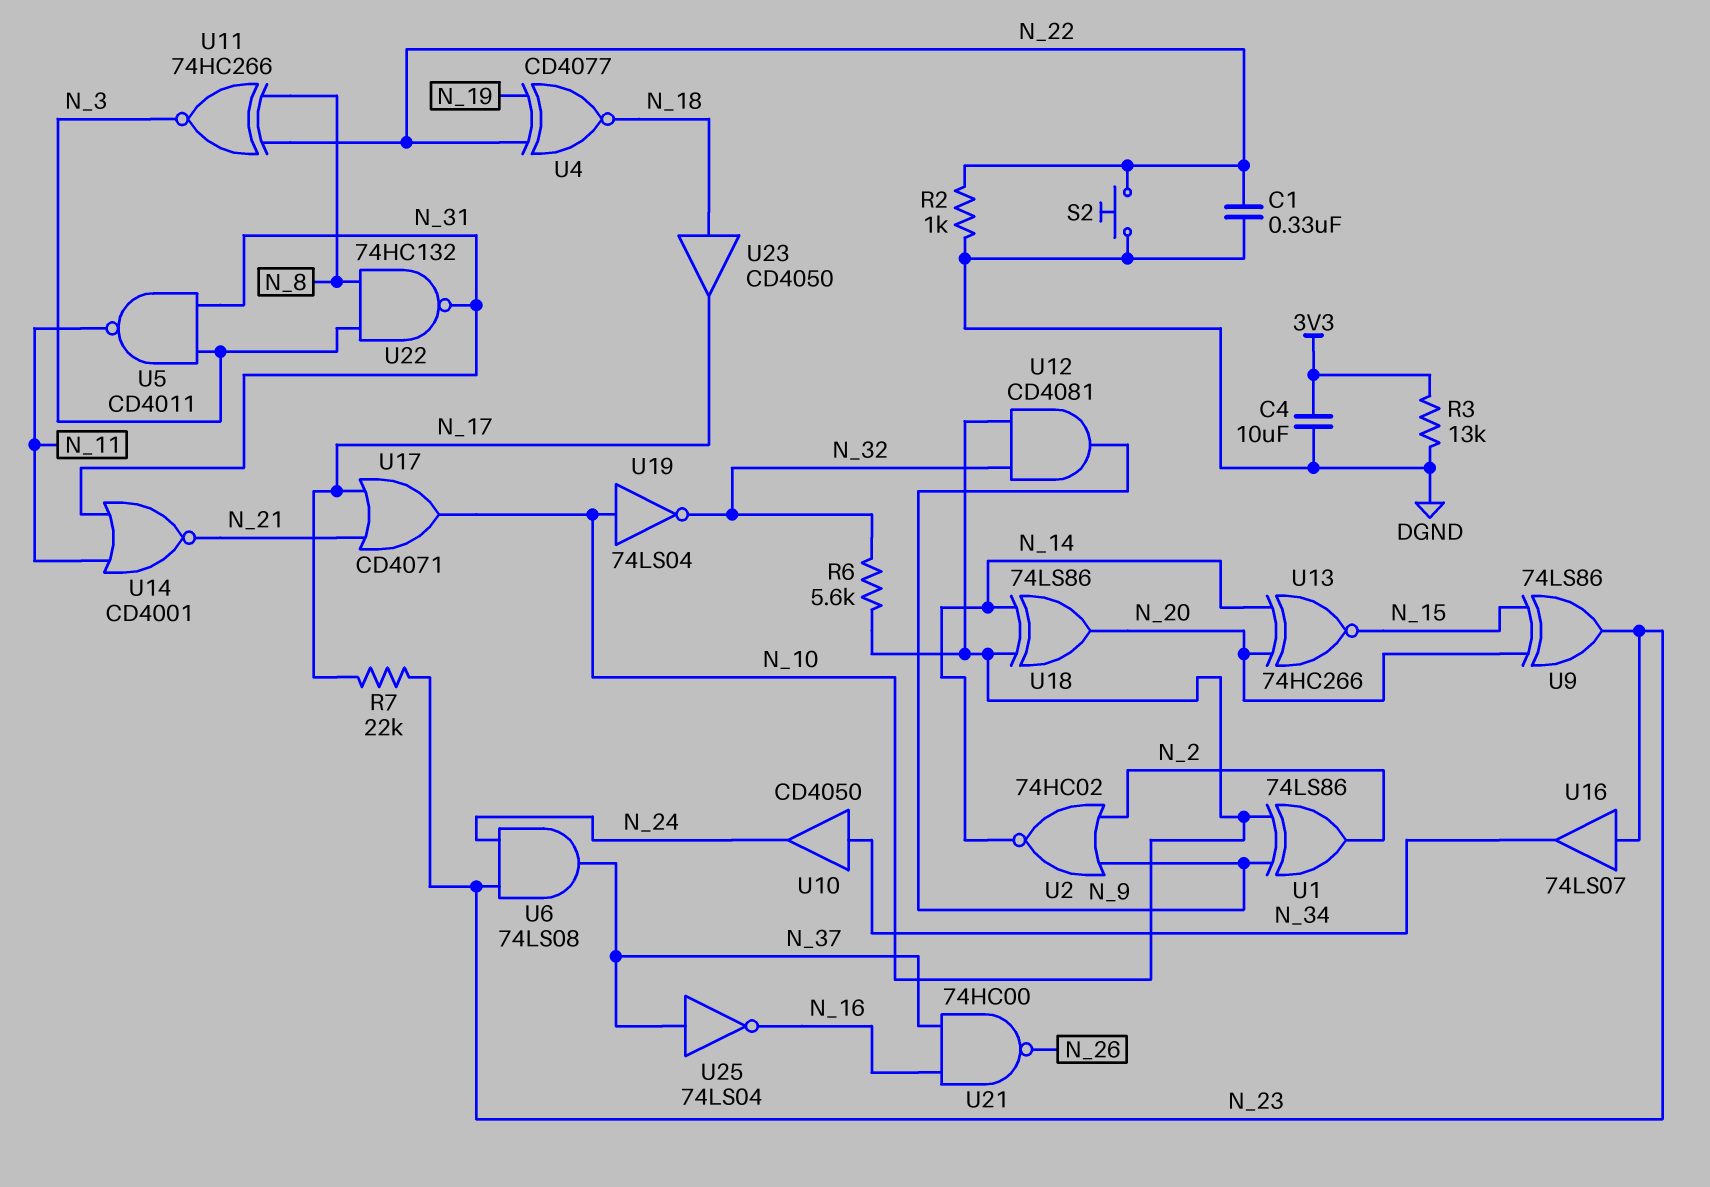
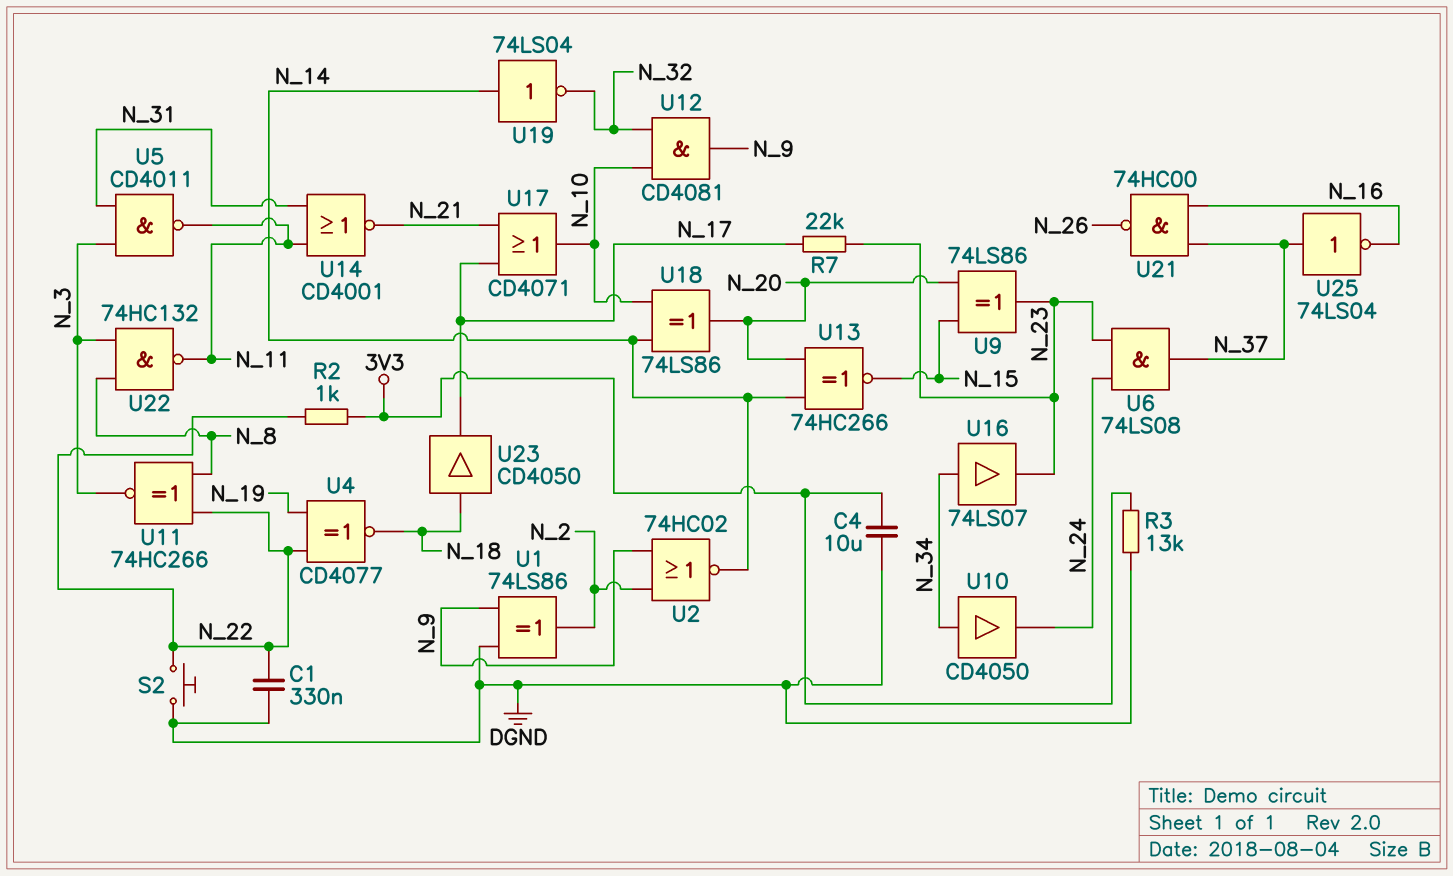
R2: 1k (DGND, N_22) -> 1k (3V3, N_22)
R6: 5.6k (N_10, N_32) -> none
U1: XOR 74LS86 (in N_9, in N_10, out N_2) -> XOR 74LS86 (in DGND, in N_9, out N_2)
U16: buffer 74LS07 (in N_23, out N_34) -> buffer 74LS07 (in N_34, out N_23)
U19: NOT 74LS04 (in N_10, out N_32) -> NOT 74LS04 (in N_14, out N_32)
U22: NAND 74HC132 (in N_3, in N_8, out N_31) -> NAND 74HC132 (in N_3, in N_8, out N_11)

